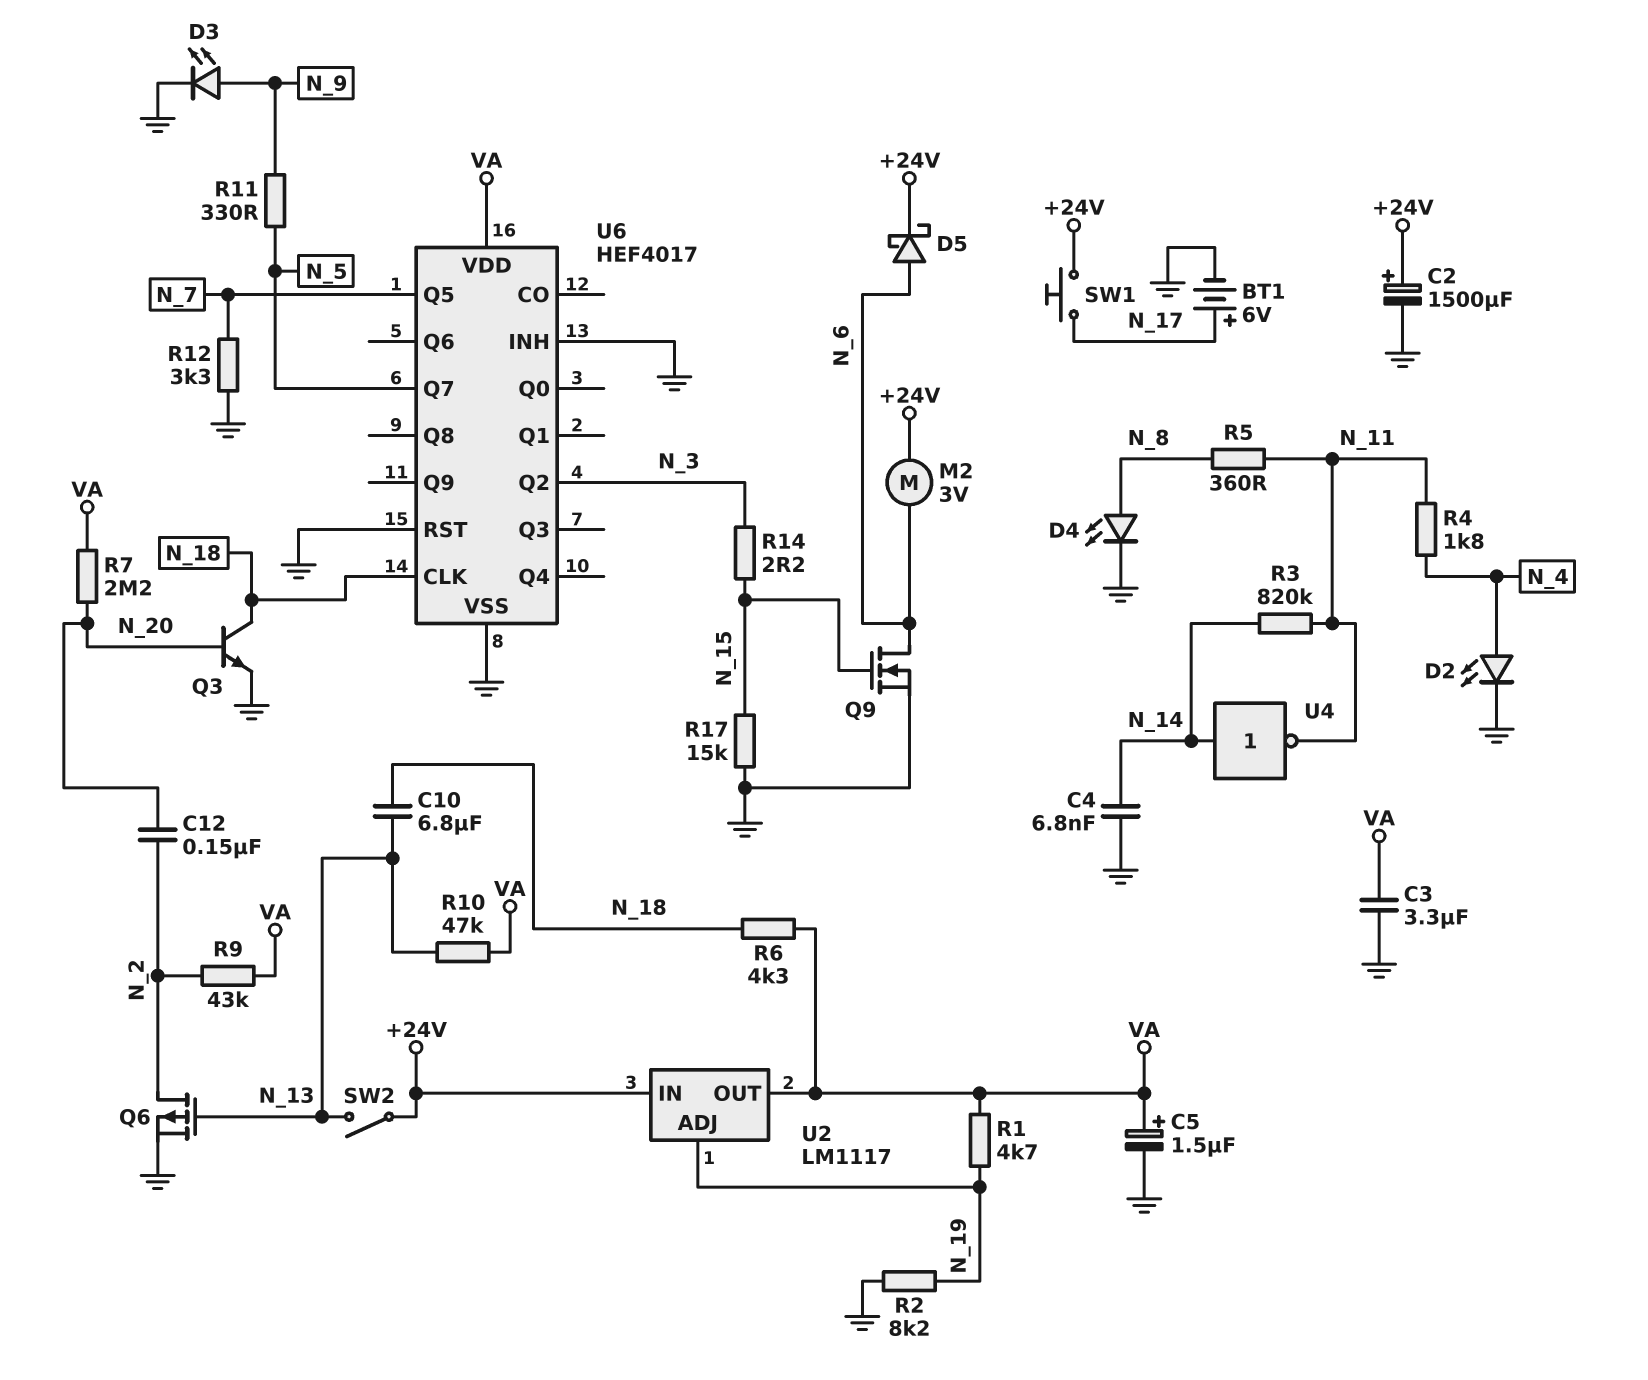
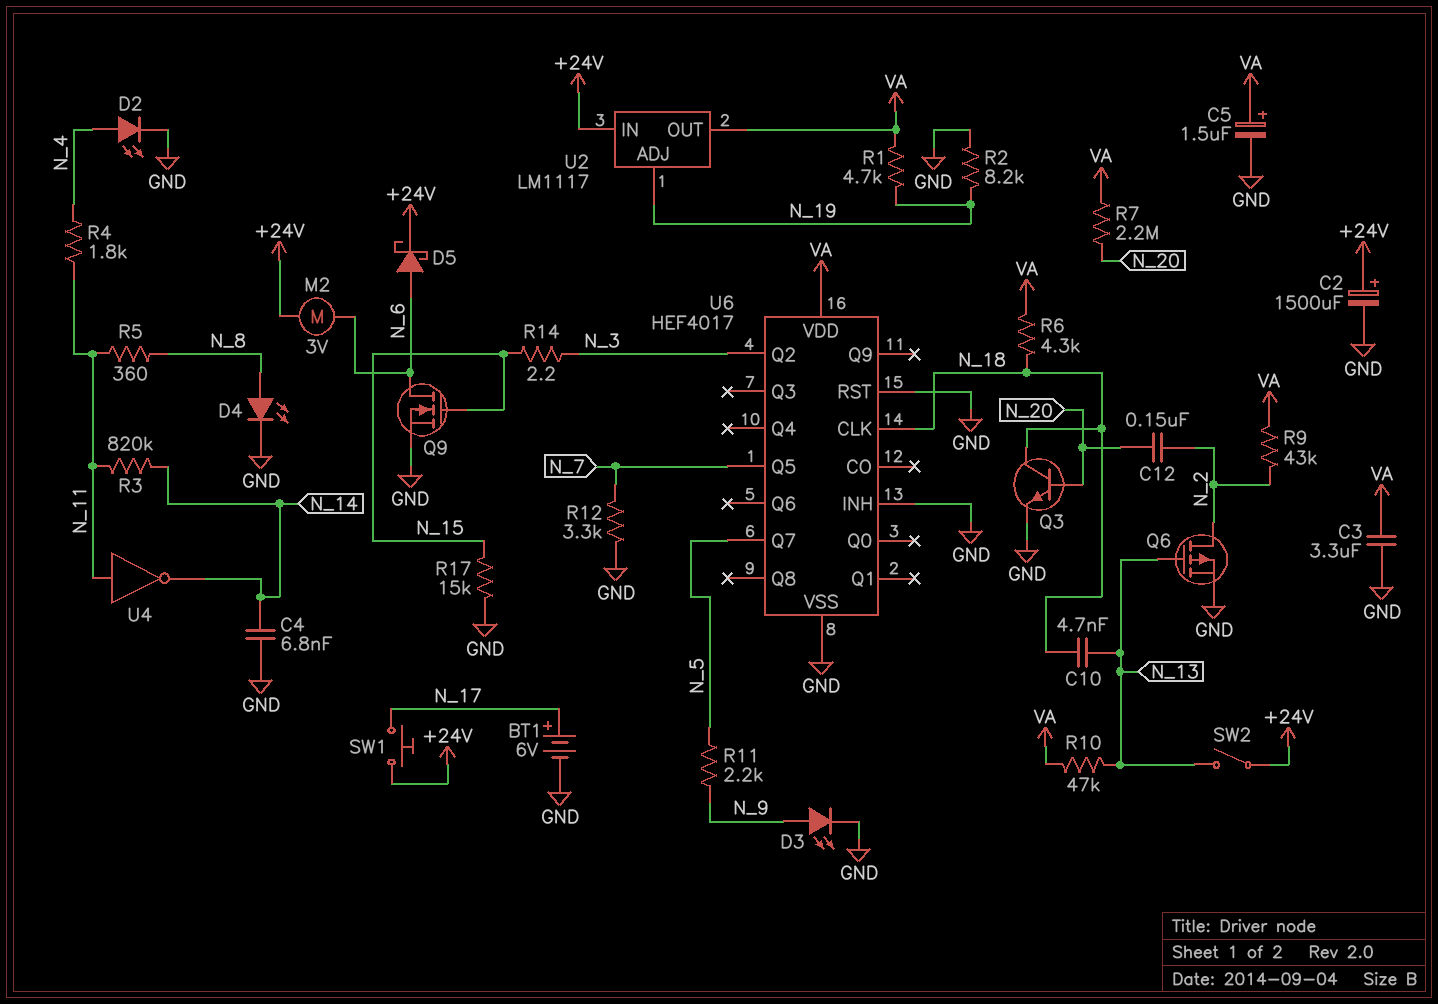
C10: 6.8uF (N_13, N_18) -> 4.7nF (N_13, N_18)
R11: 330 (N_5, N_9) -> 2.2k (N_5, N_9)
U4: NOT (in N_14, out N_11) -> NOT (in N_11, out N_14)

